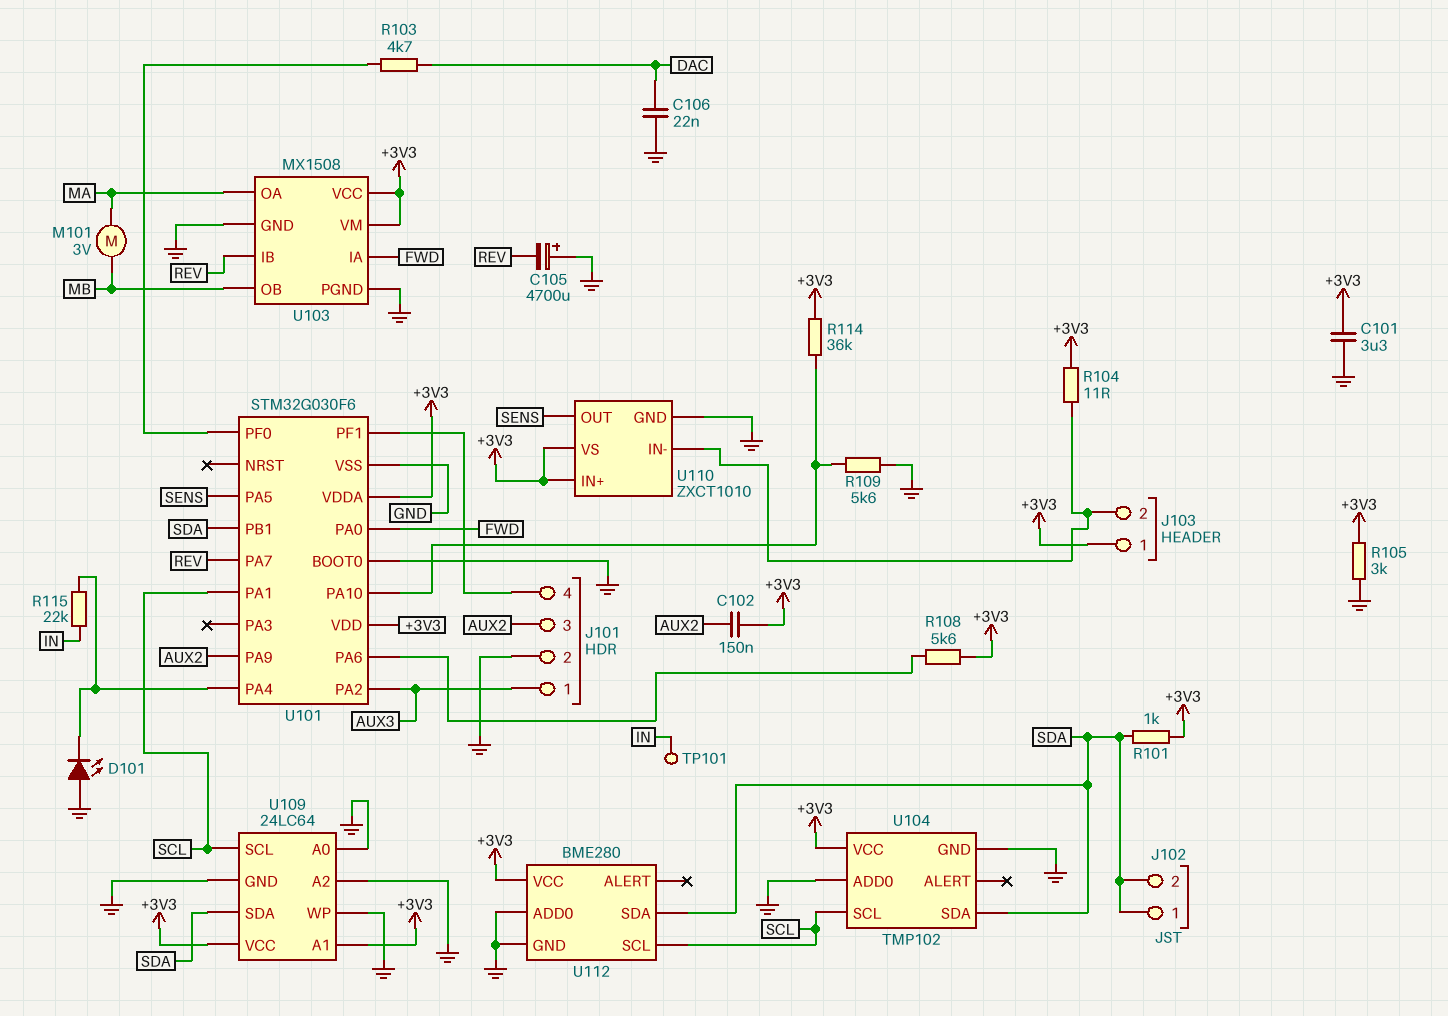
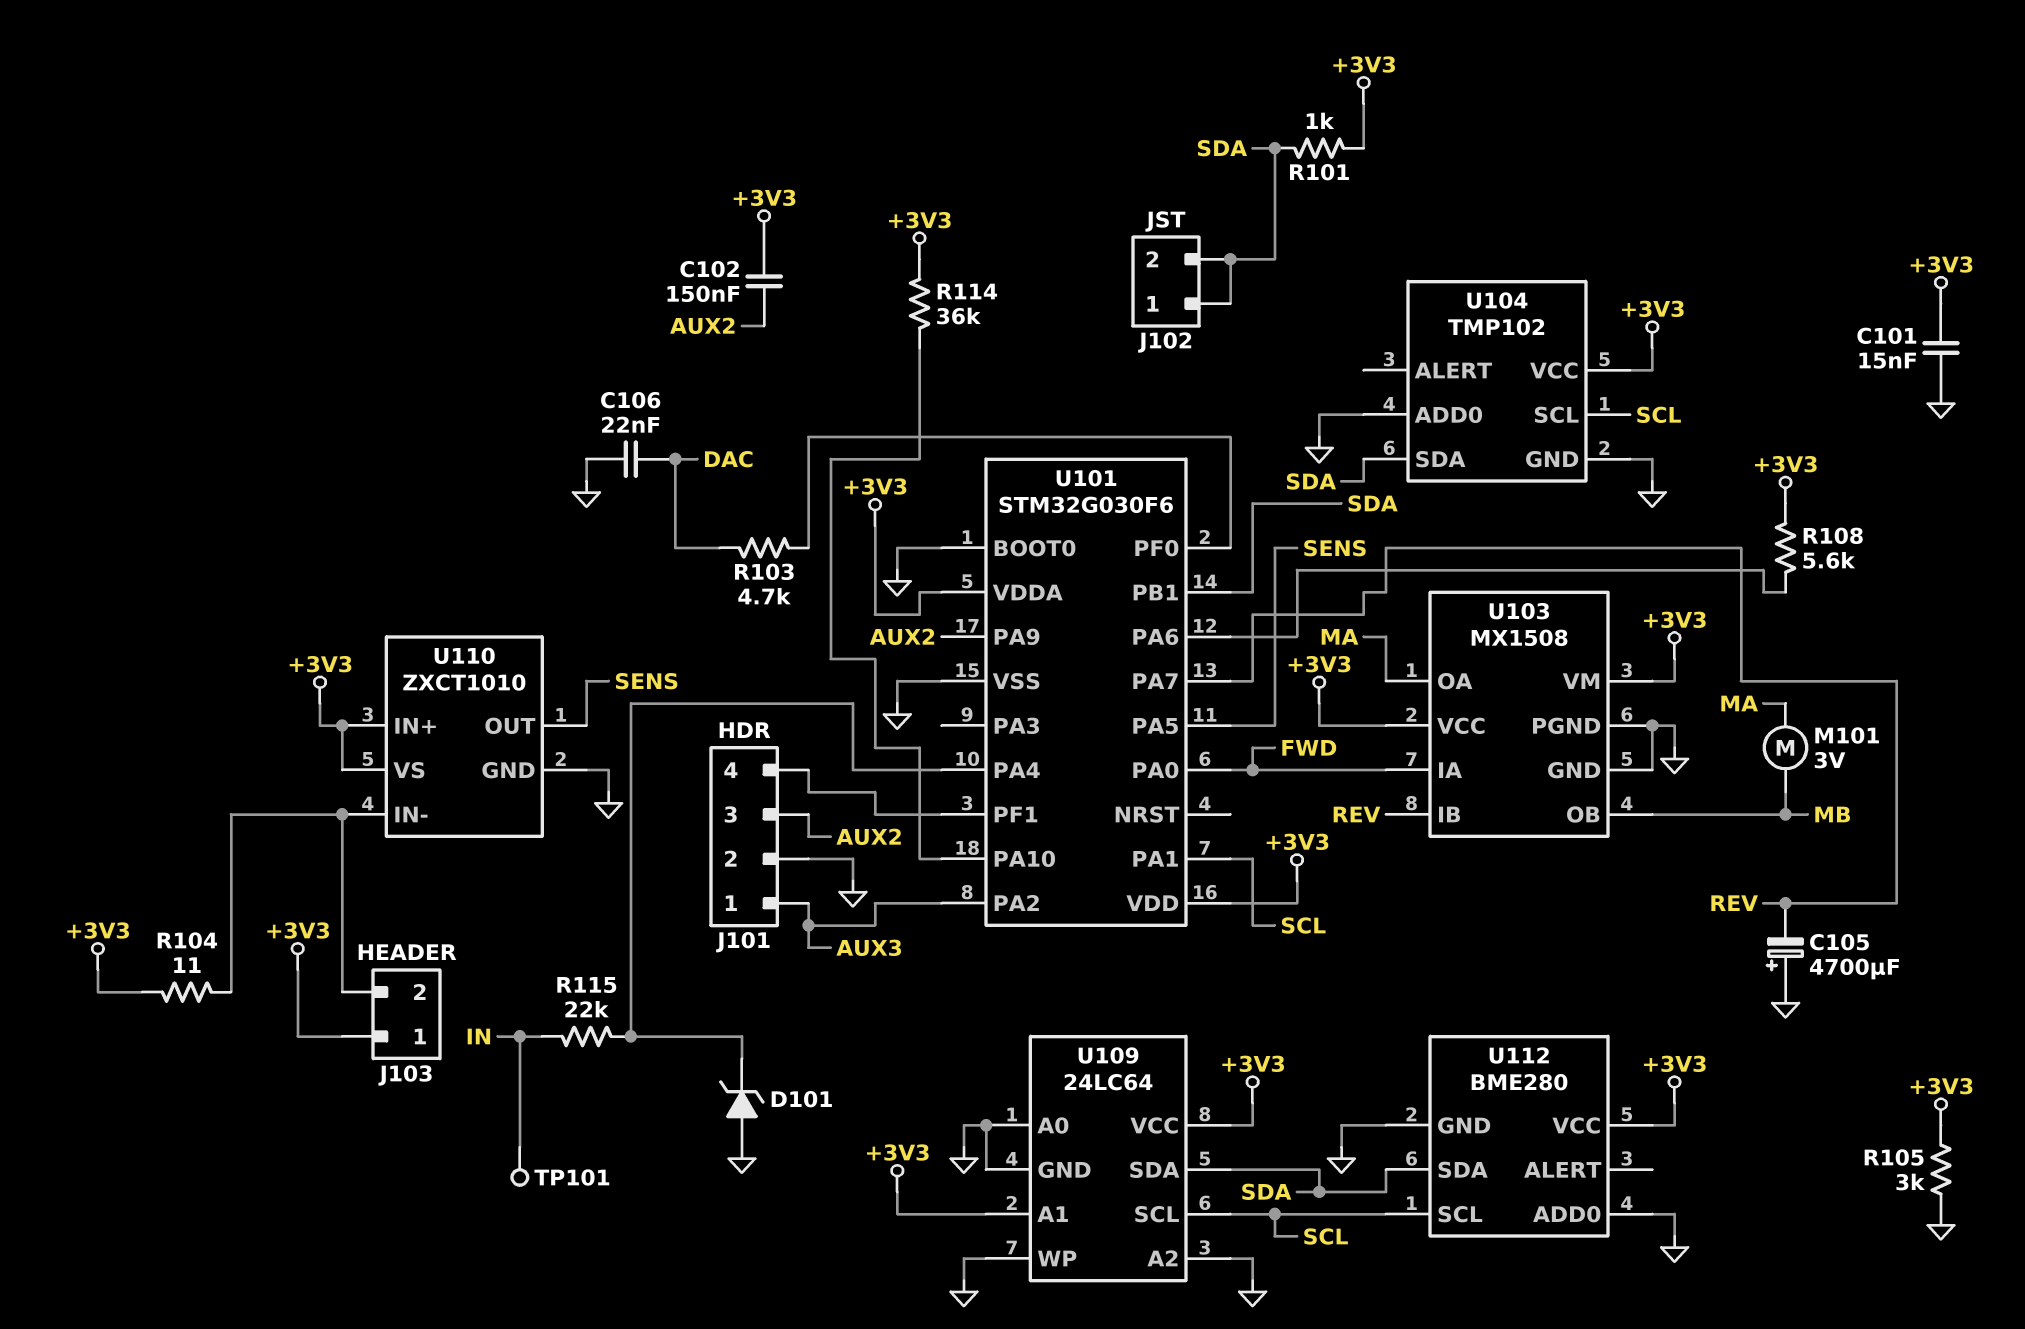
C101: 3.3uF (+3V3, GND) -> 15nF (+3V3, GND)
D101: LED (A GND, K U101/PA4) -> zener (A GND, K U101/PA4)
R109: 5.6k (GND, U101/PA10) -> none

